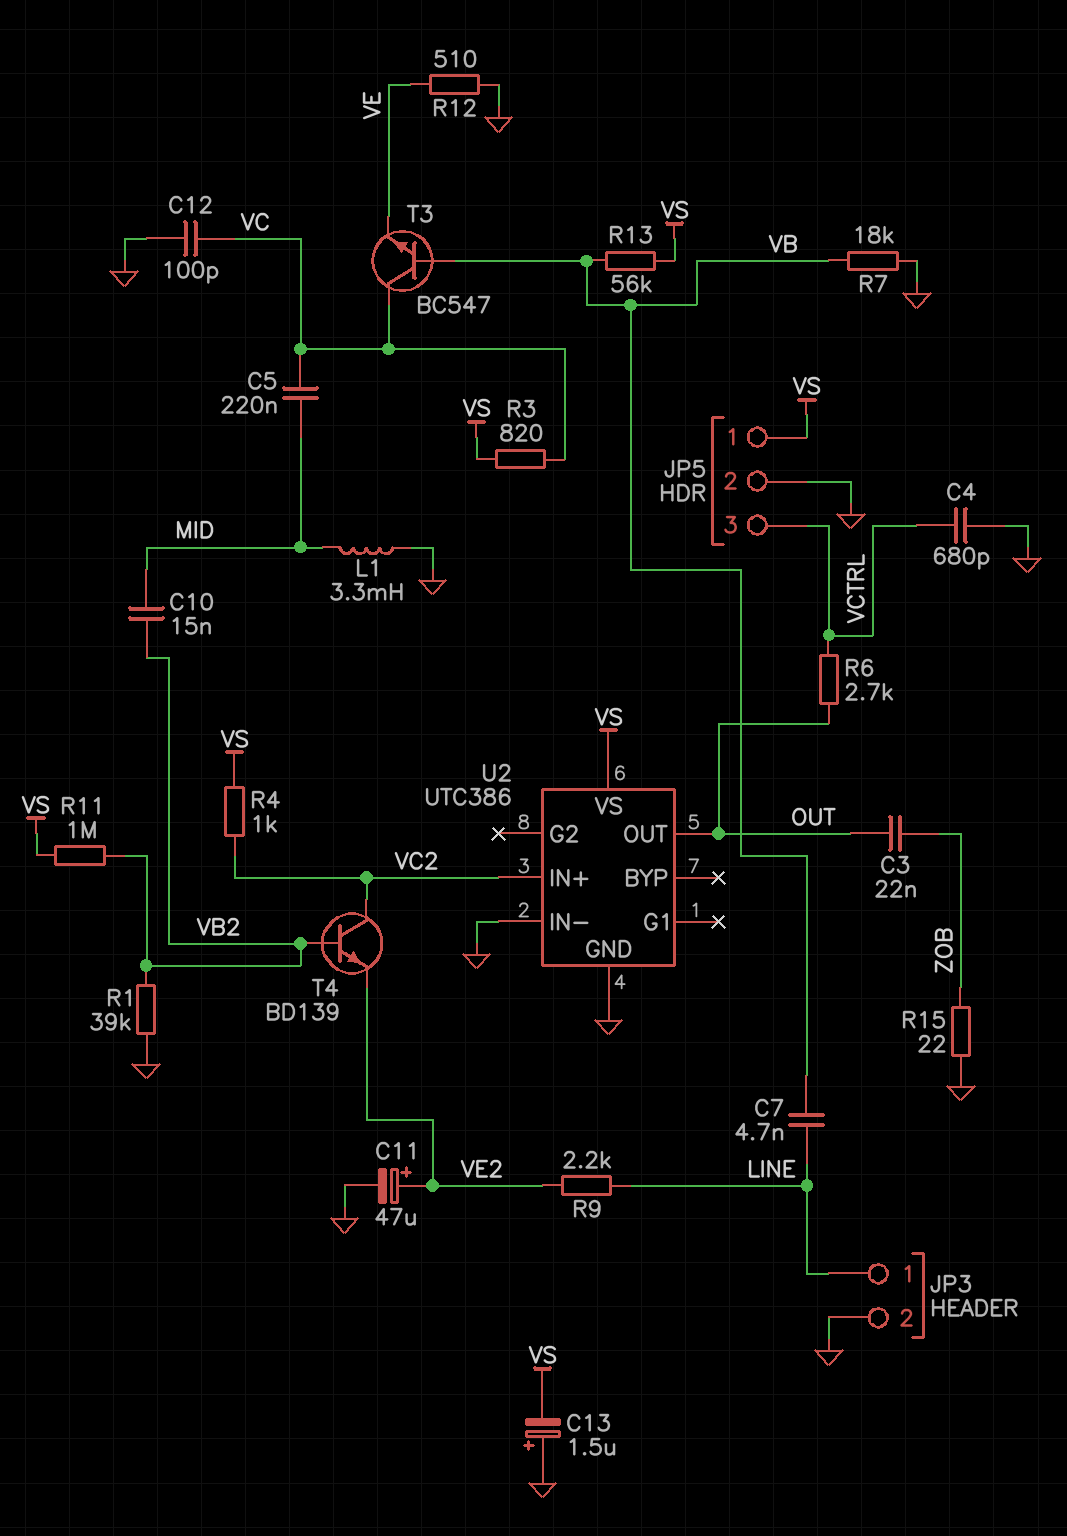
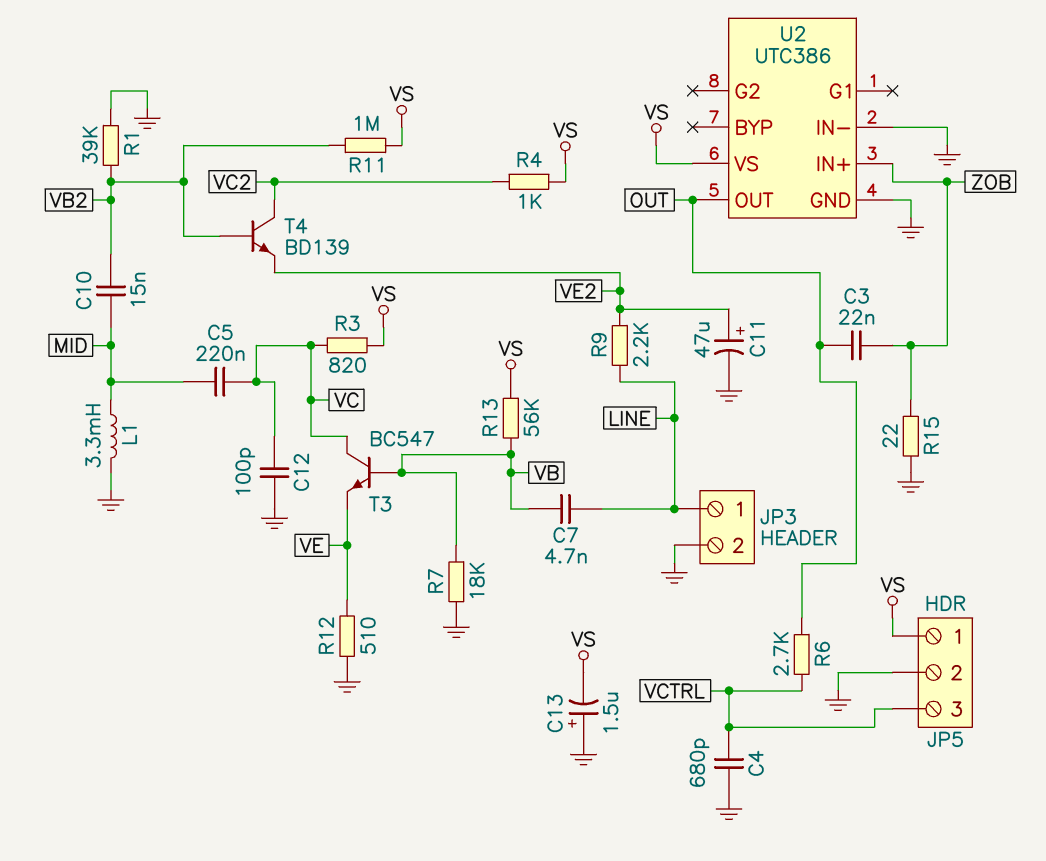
U2 pin IN+: VC2 -> ZOB

